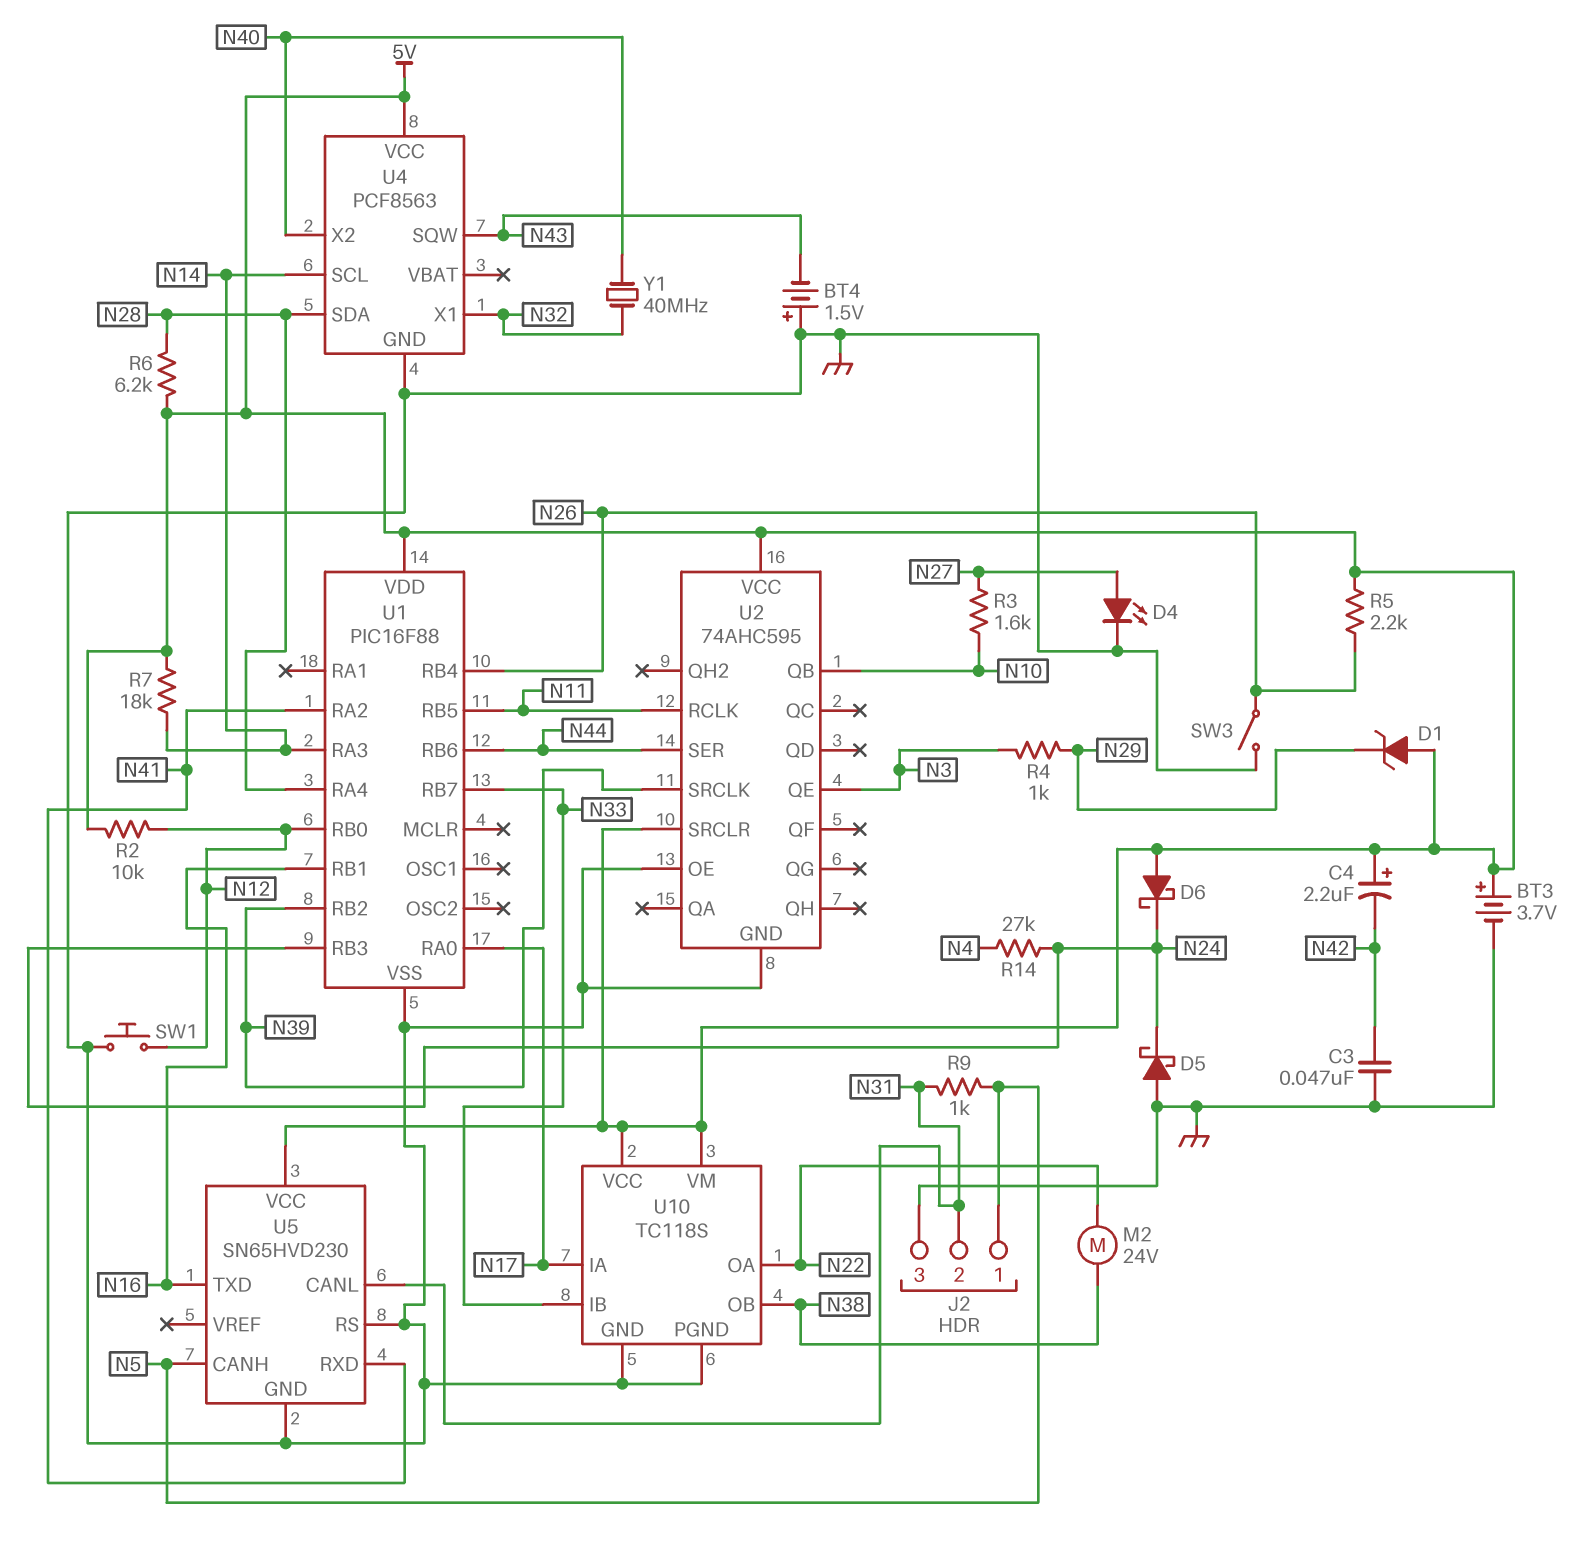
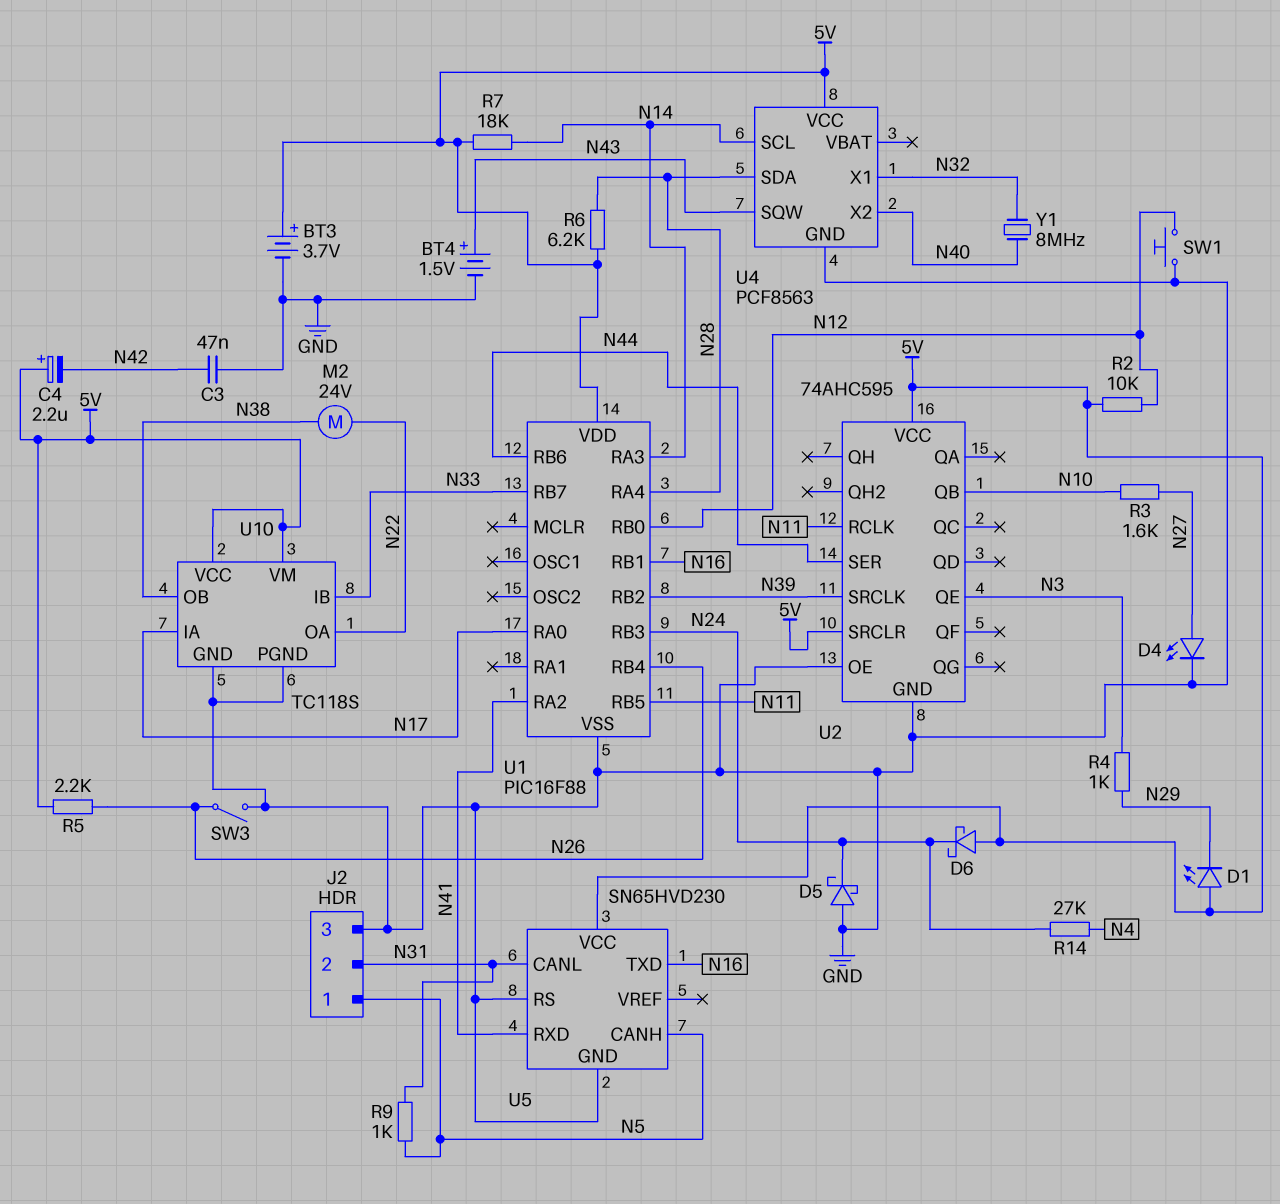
BT4: 1.5V (plus GND, minus N43) -> 1.5V (plus N43, minus GND)
D1: zener (A 5V, K N29) -> LED (A 5V, K N29)
Y1: 40MHz (N32, N40) -> 8MHz (N32, N40)

